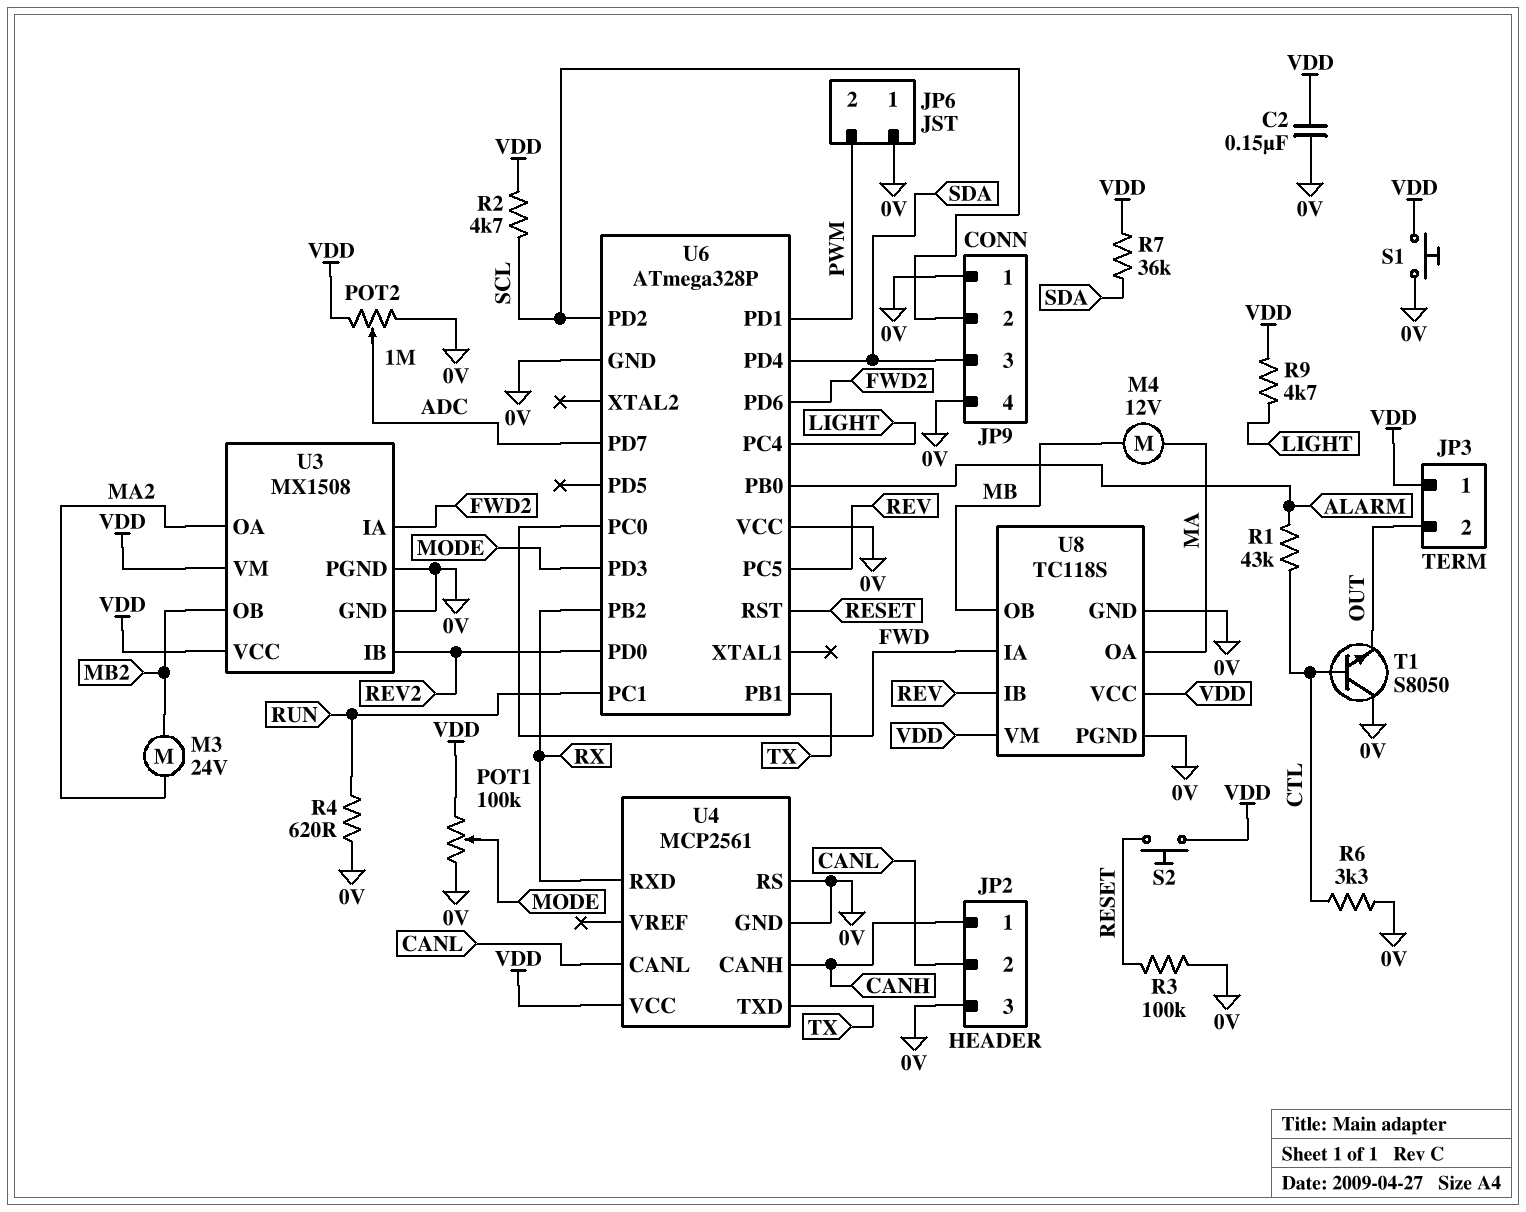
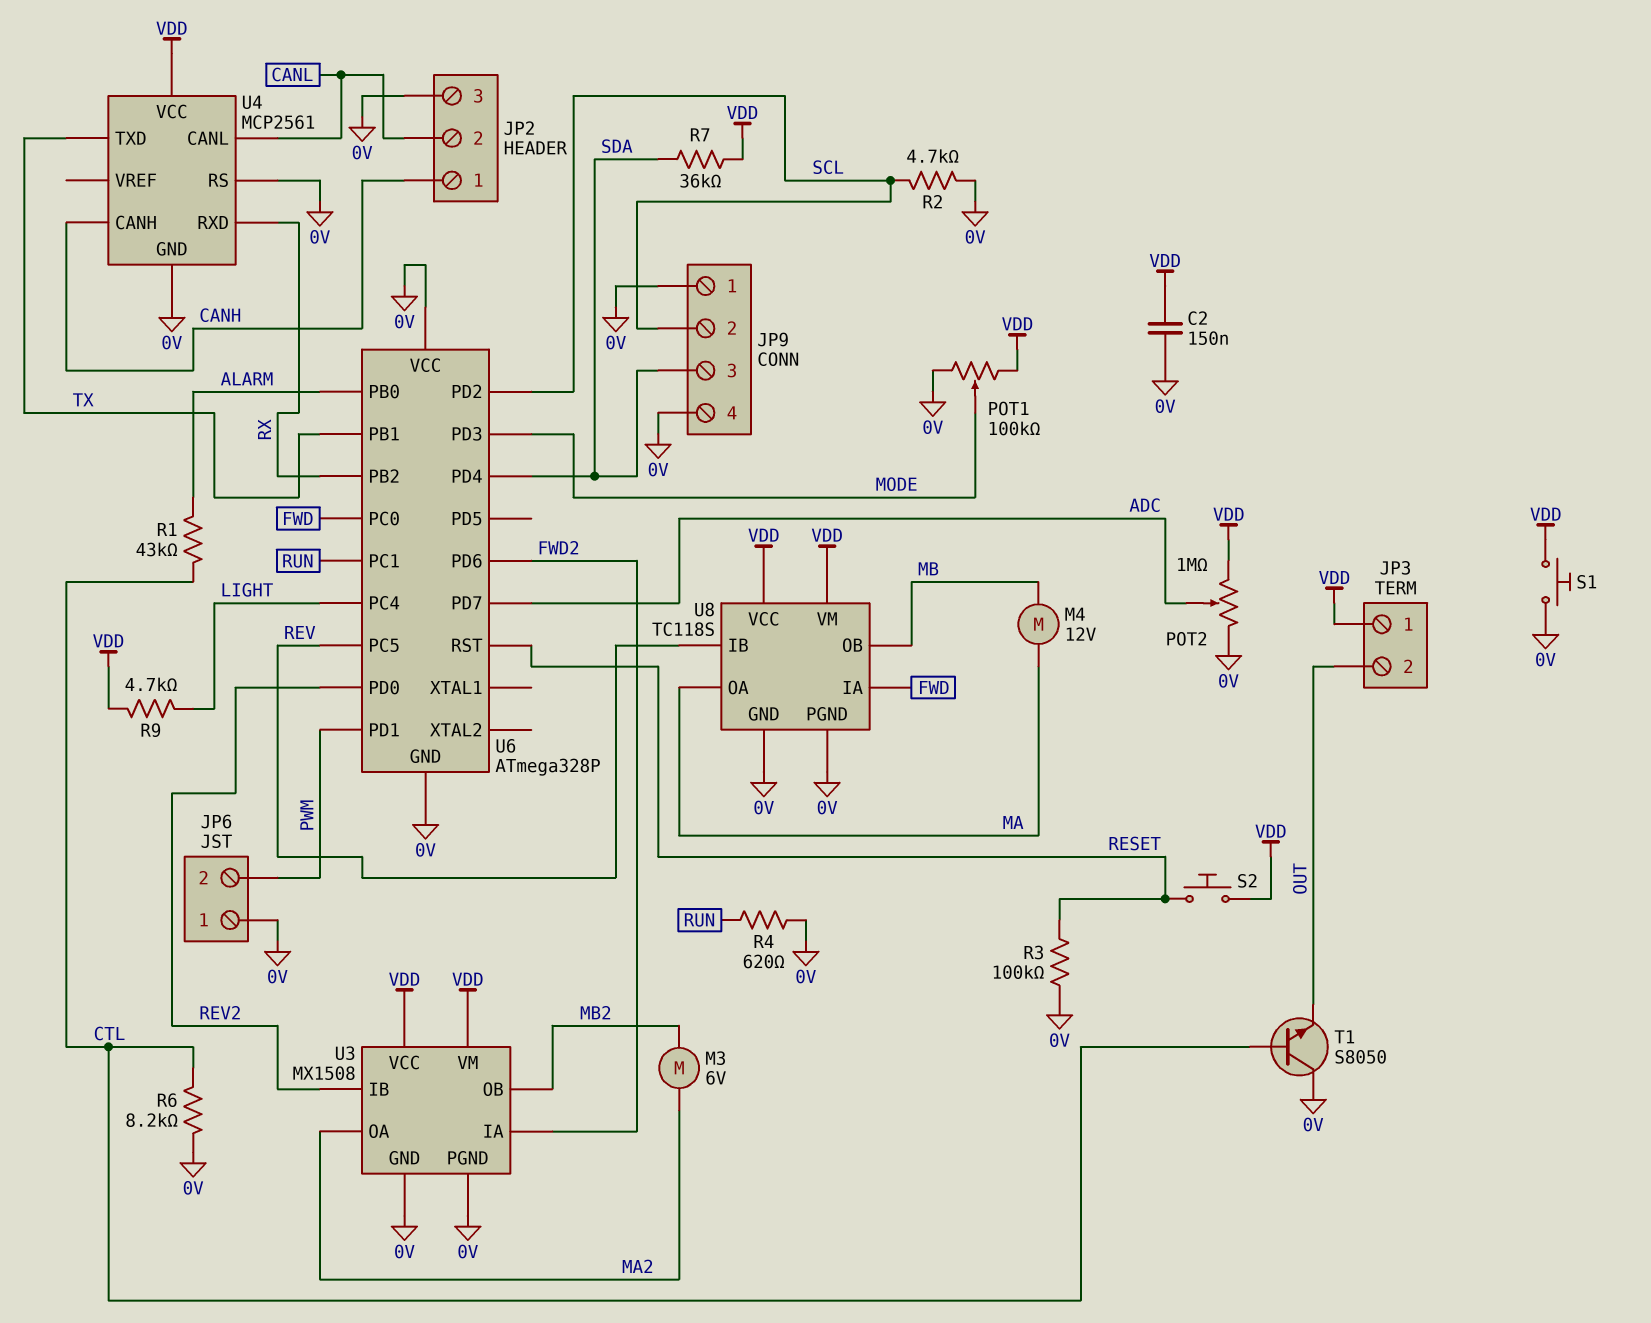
M3: motor 24V (MA2, MB2) -> motor 6V (MA2, MB2)
R2: 4.7k (SCL, VDD) -> 4.7k (0V, SCL)
R6: 3.3k (0V, CTL) -> 8.2k (0V, CTL)

